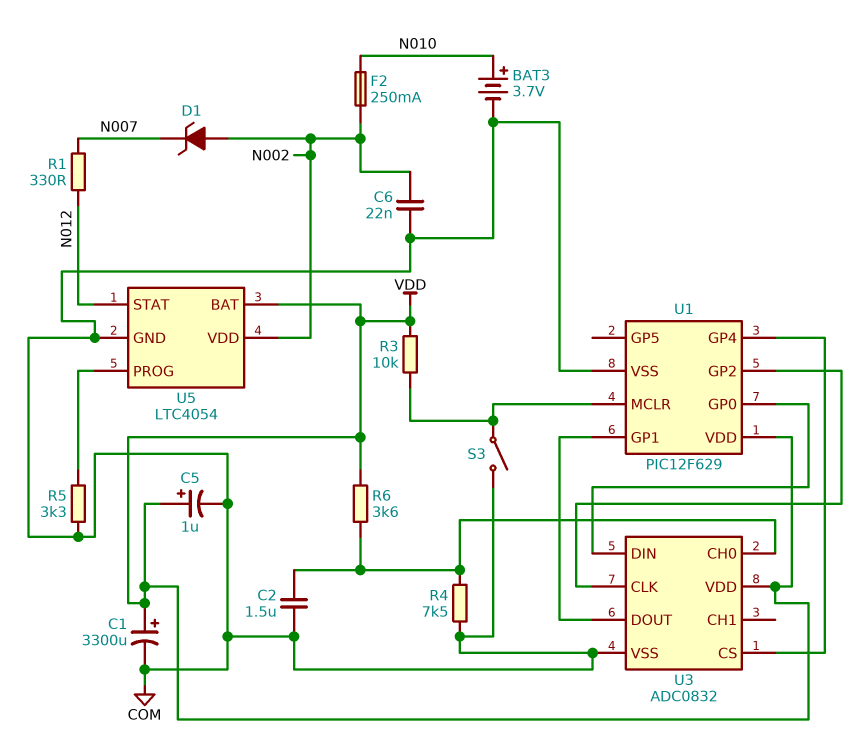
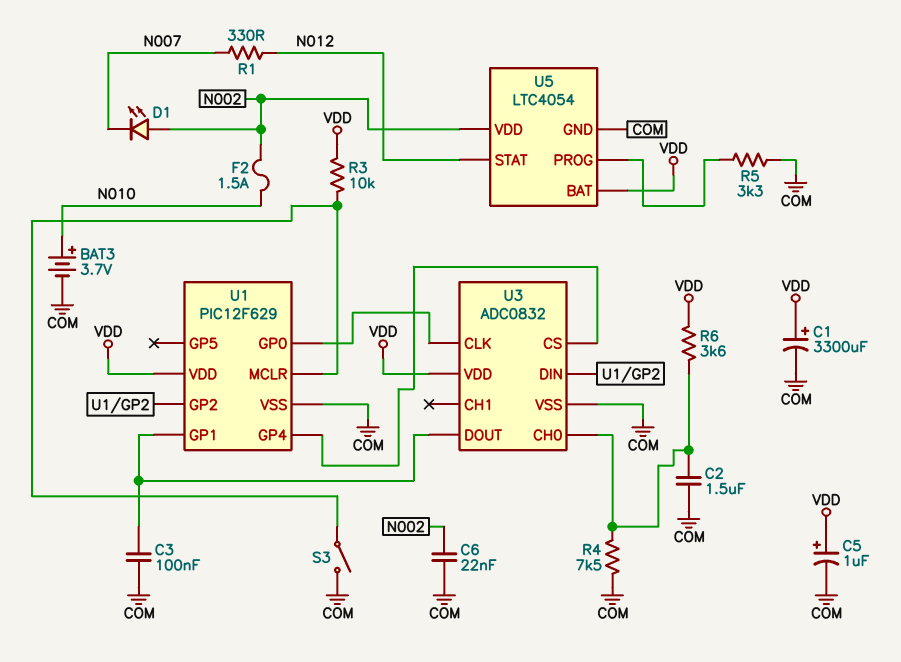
C3: none -> 100nF (COM, U1/GP1)
D1: zener (A N002, K N007) -> LED (A N002, K N007)
F2: 250mA (N002, N010) -> 1.5A (N002, N010)
U3 pin CLK: U1/GP2 -> U1/GP0
U3 pin DIN: U1/GP0 -> U1/GP2

